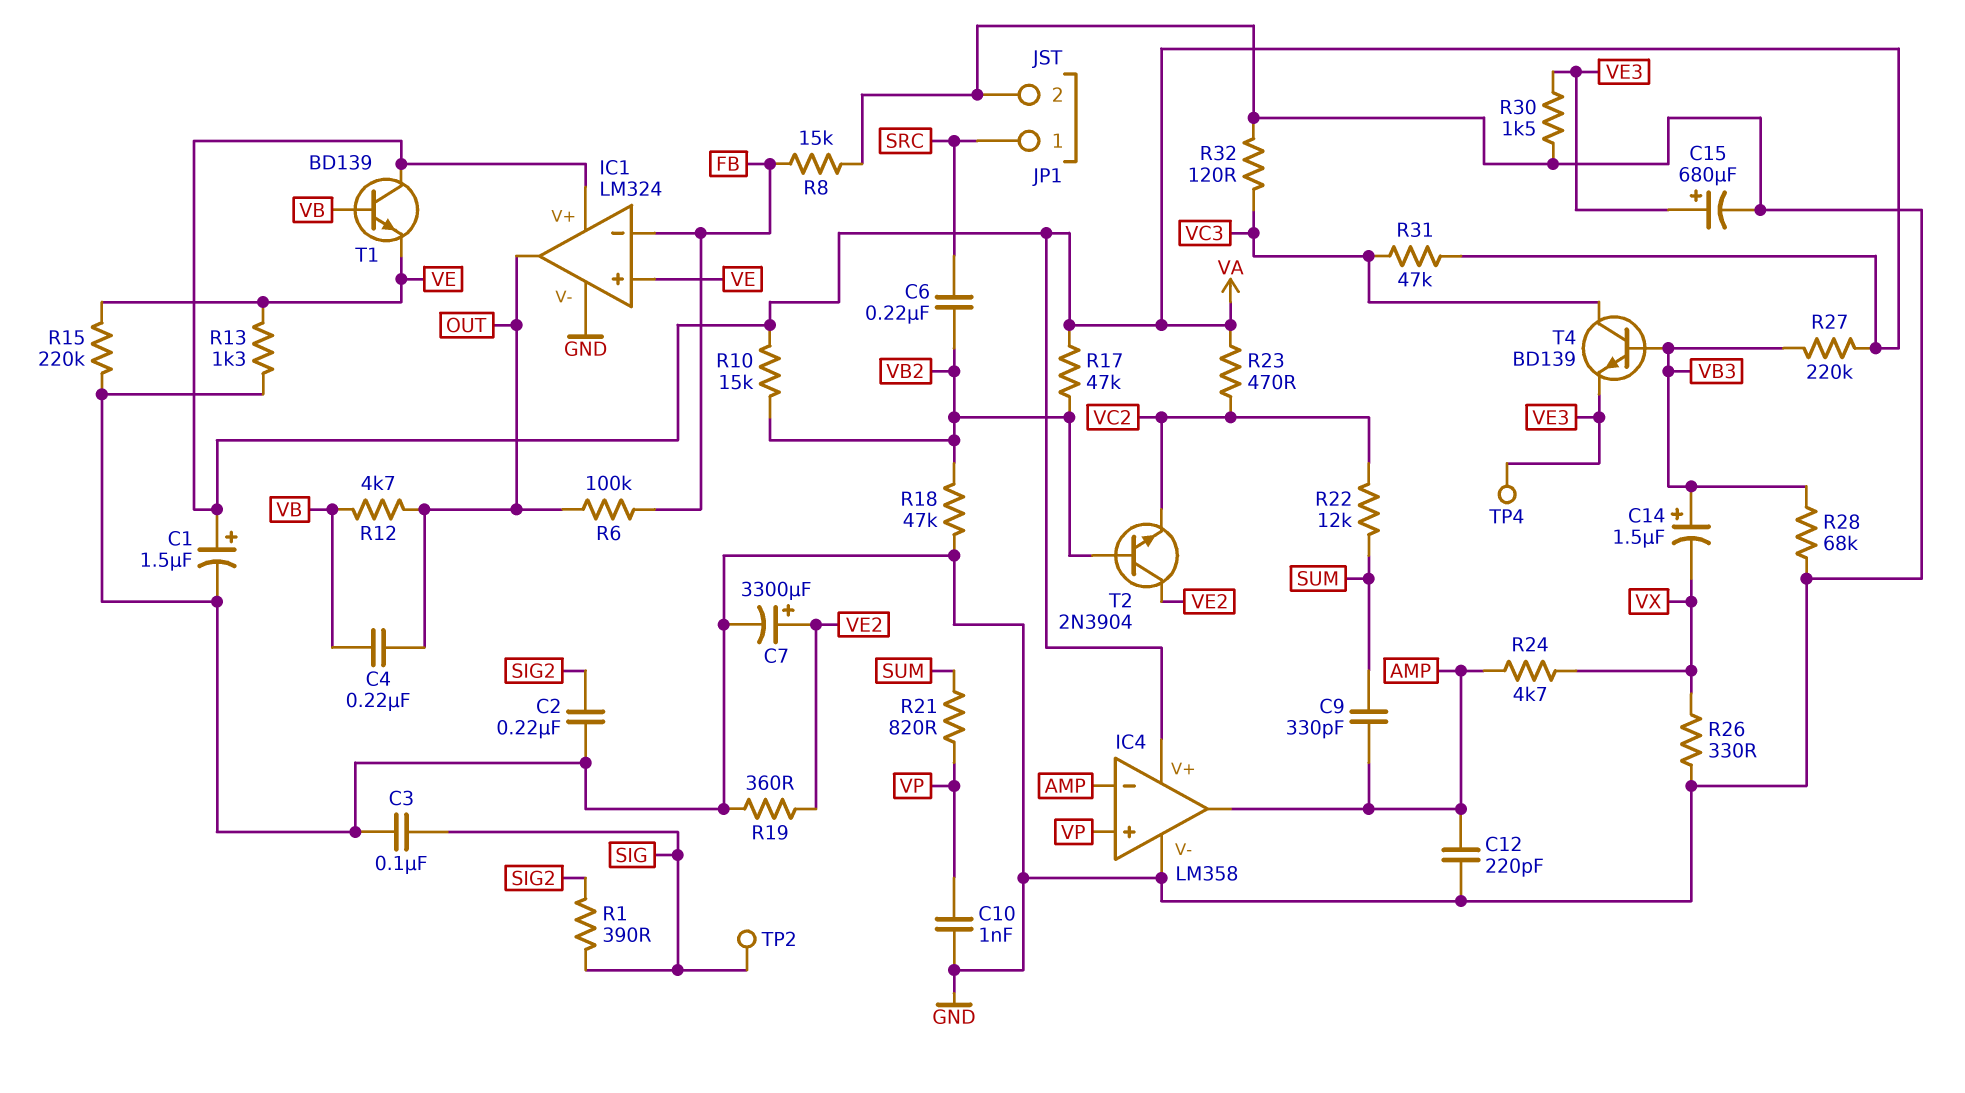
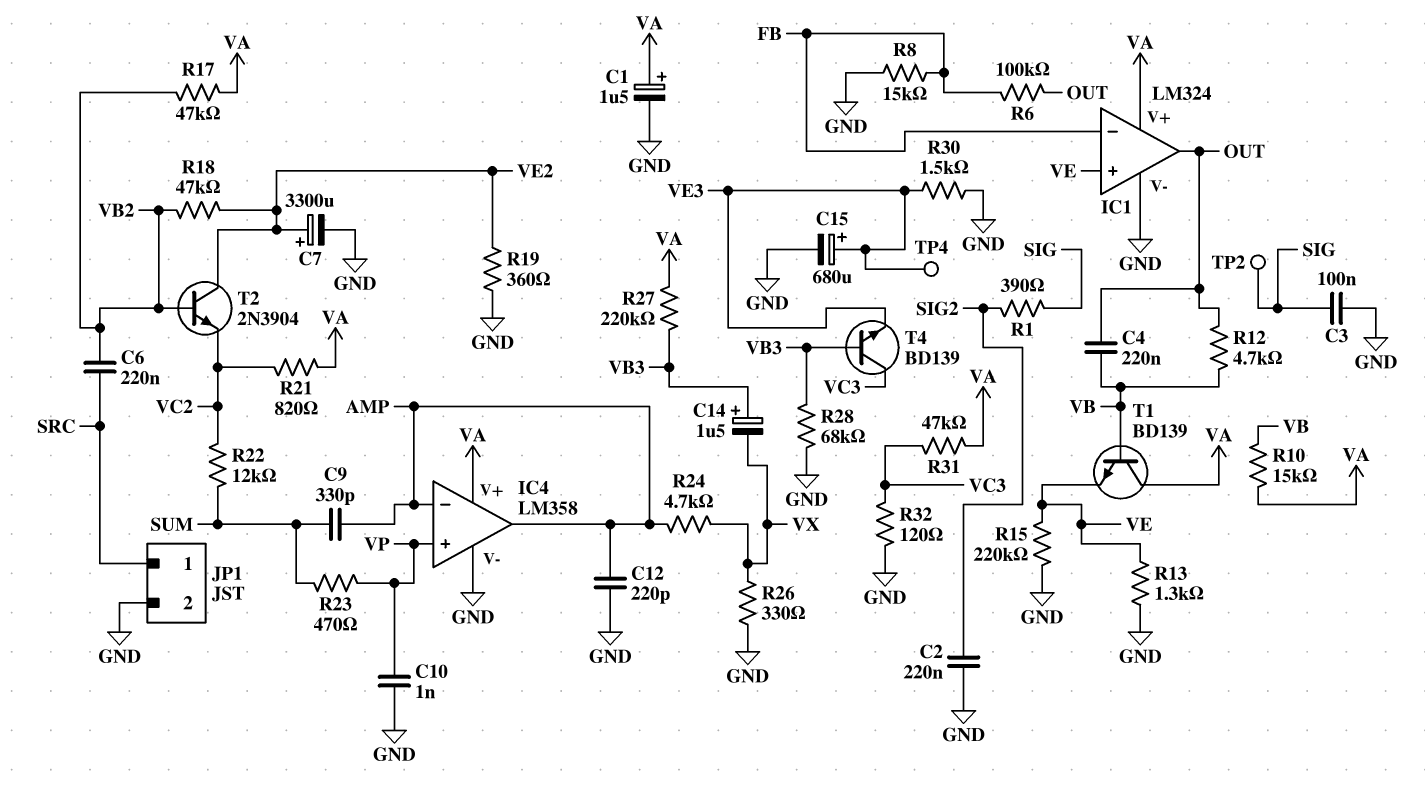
R10: 15k (VA, VB2) -> 15k (VA, VB)
R18: 47k (GND, VB2) -> 47k (VB2, VE2)
R21: 820 (SUM, VP) -> 820 (VA, VC2)
R23: 470 (VA, VC2) -> 470 (SUM, VP)

